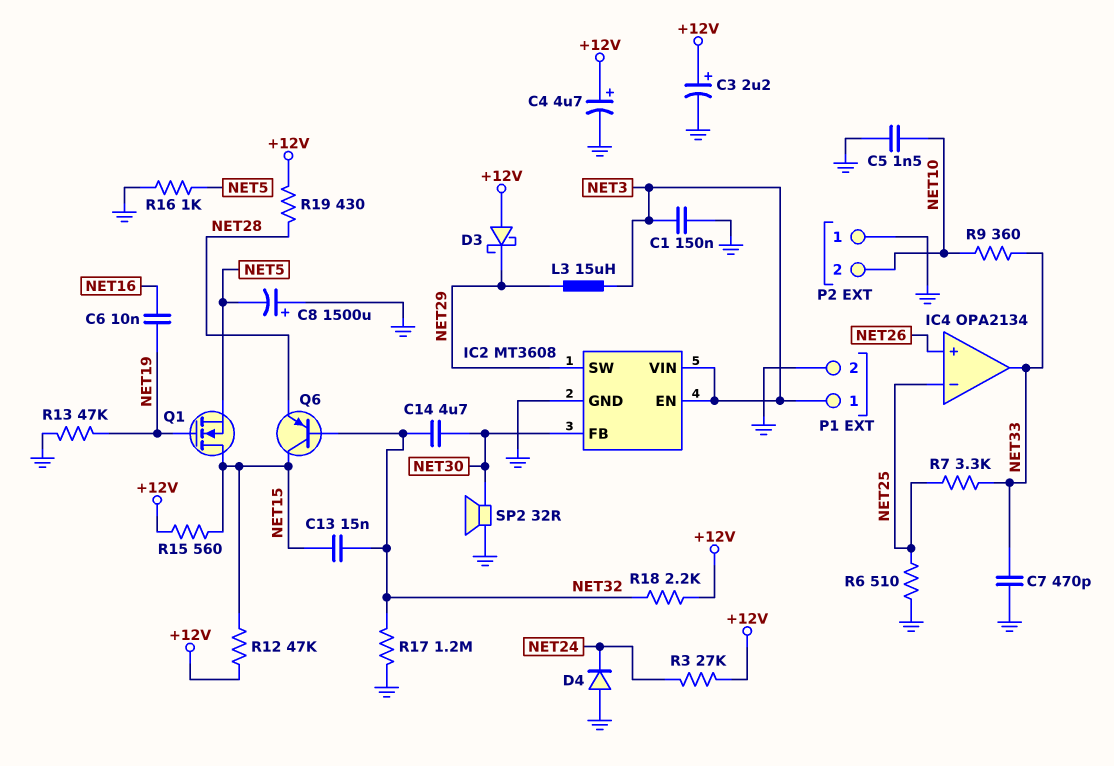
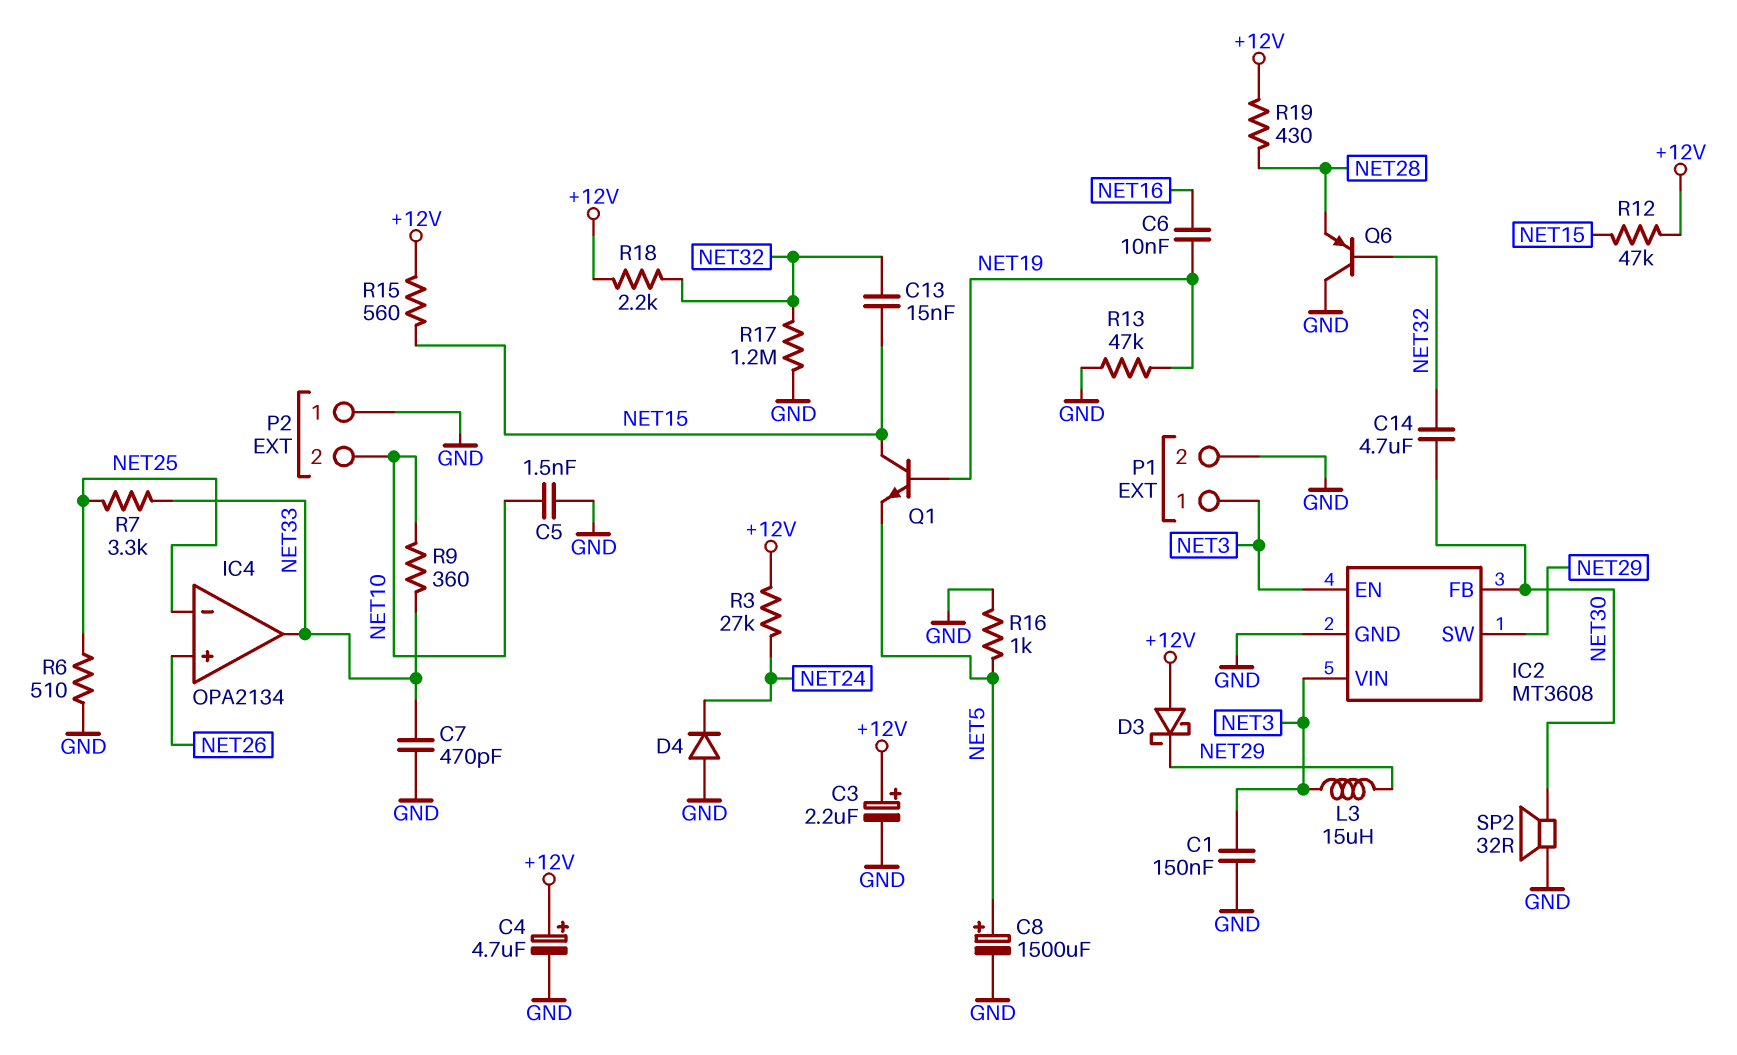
C8: 1500uF (plus GND, minus NET5) -> 1500uF (plus NET5, minus GND)
Q1: NMOS (G NET19, D NET15, S NET5) -> NPN (B NET19, C NET15, E NET5)
Q6: PNP (B NET32, C NET15, E NET28) -> PNP (B NET32, C GND, E NET28)

